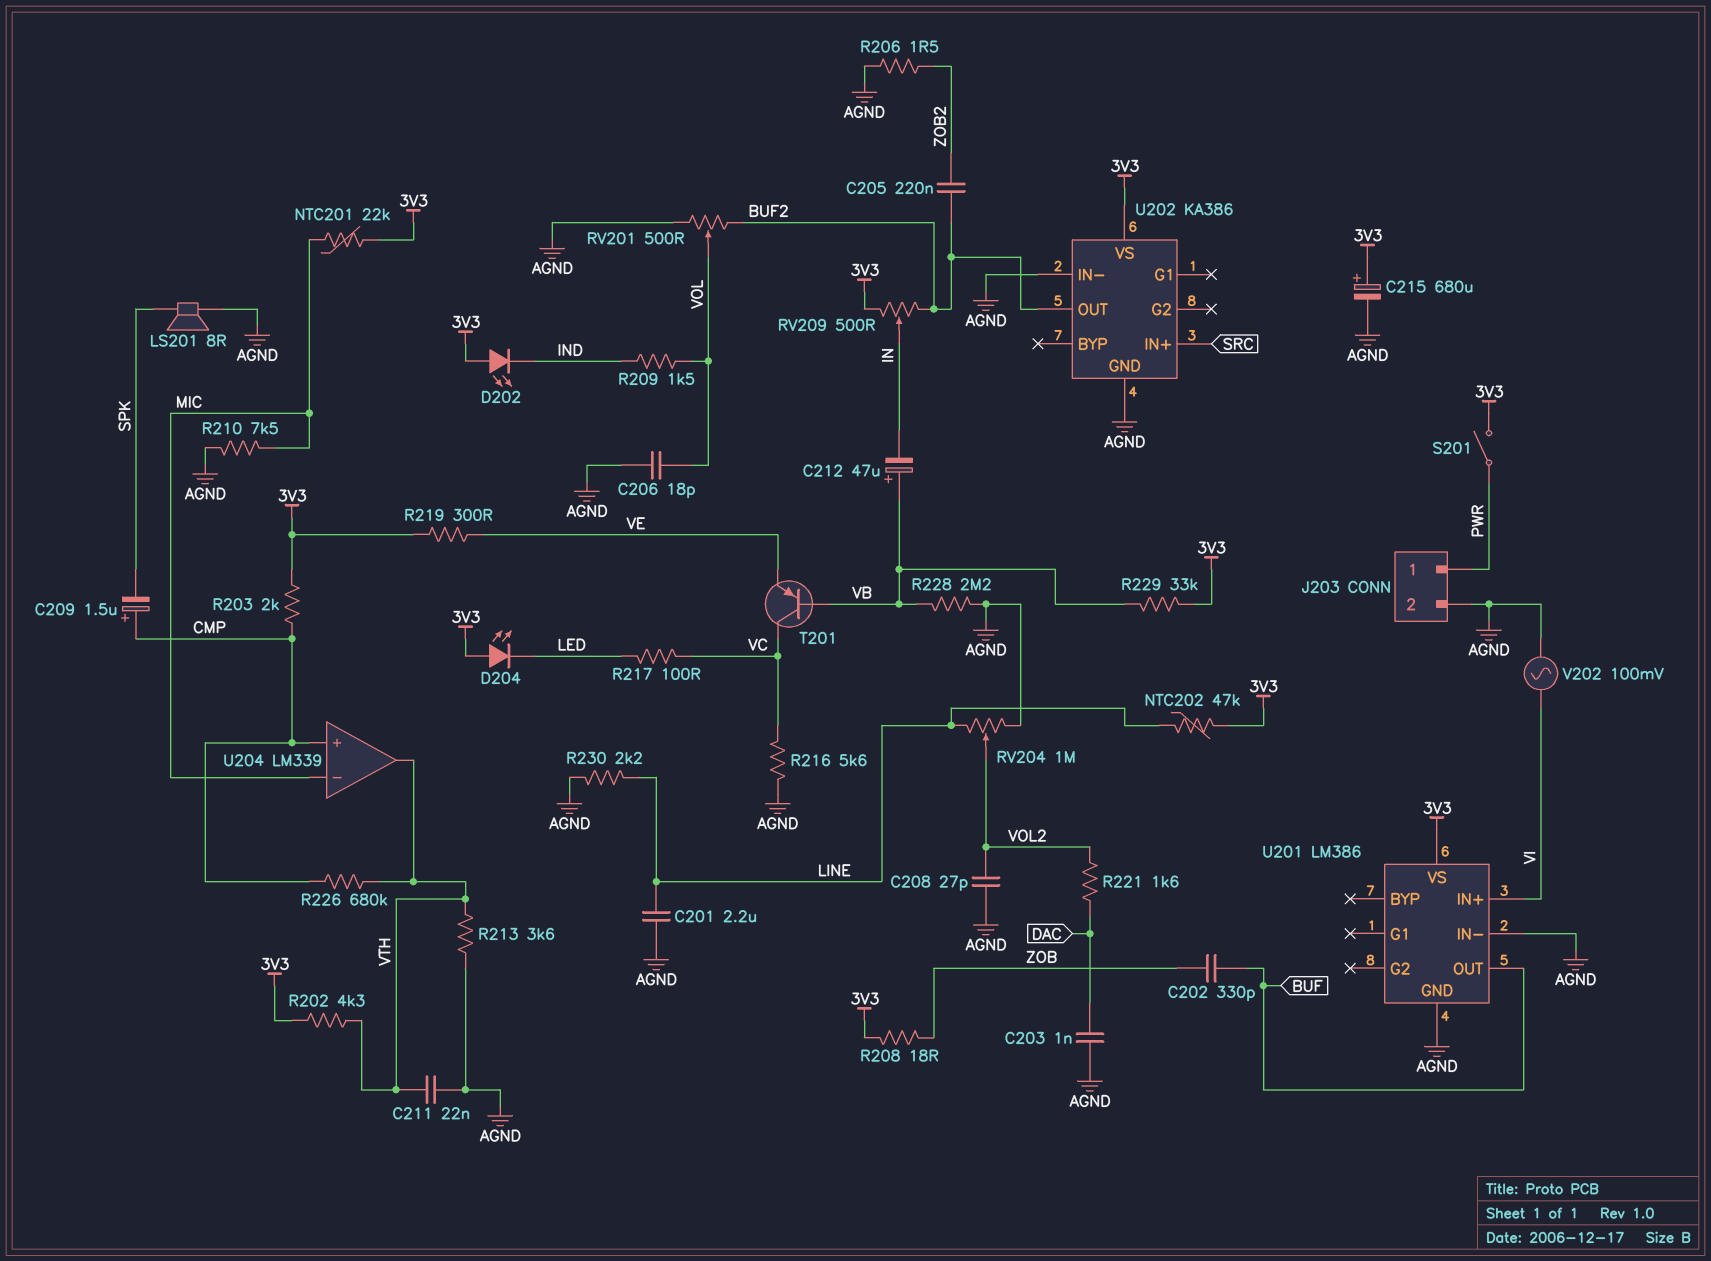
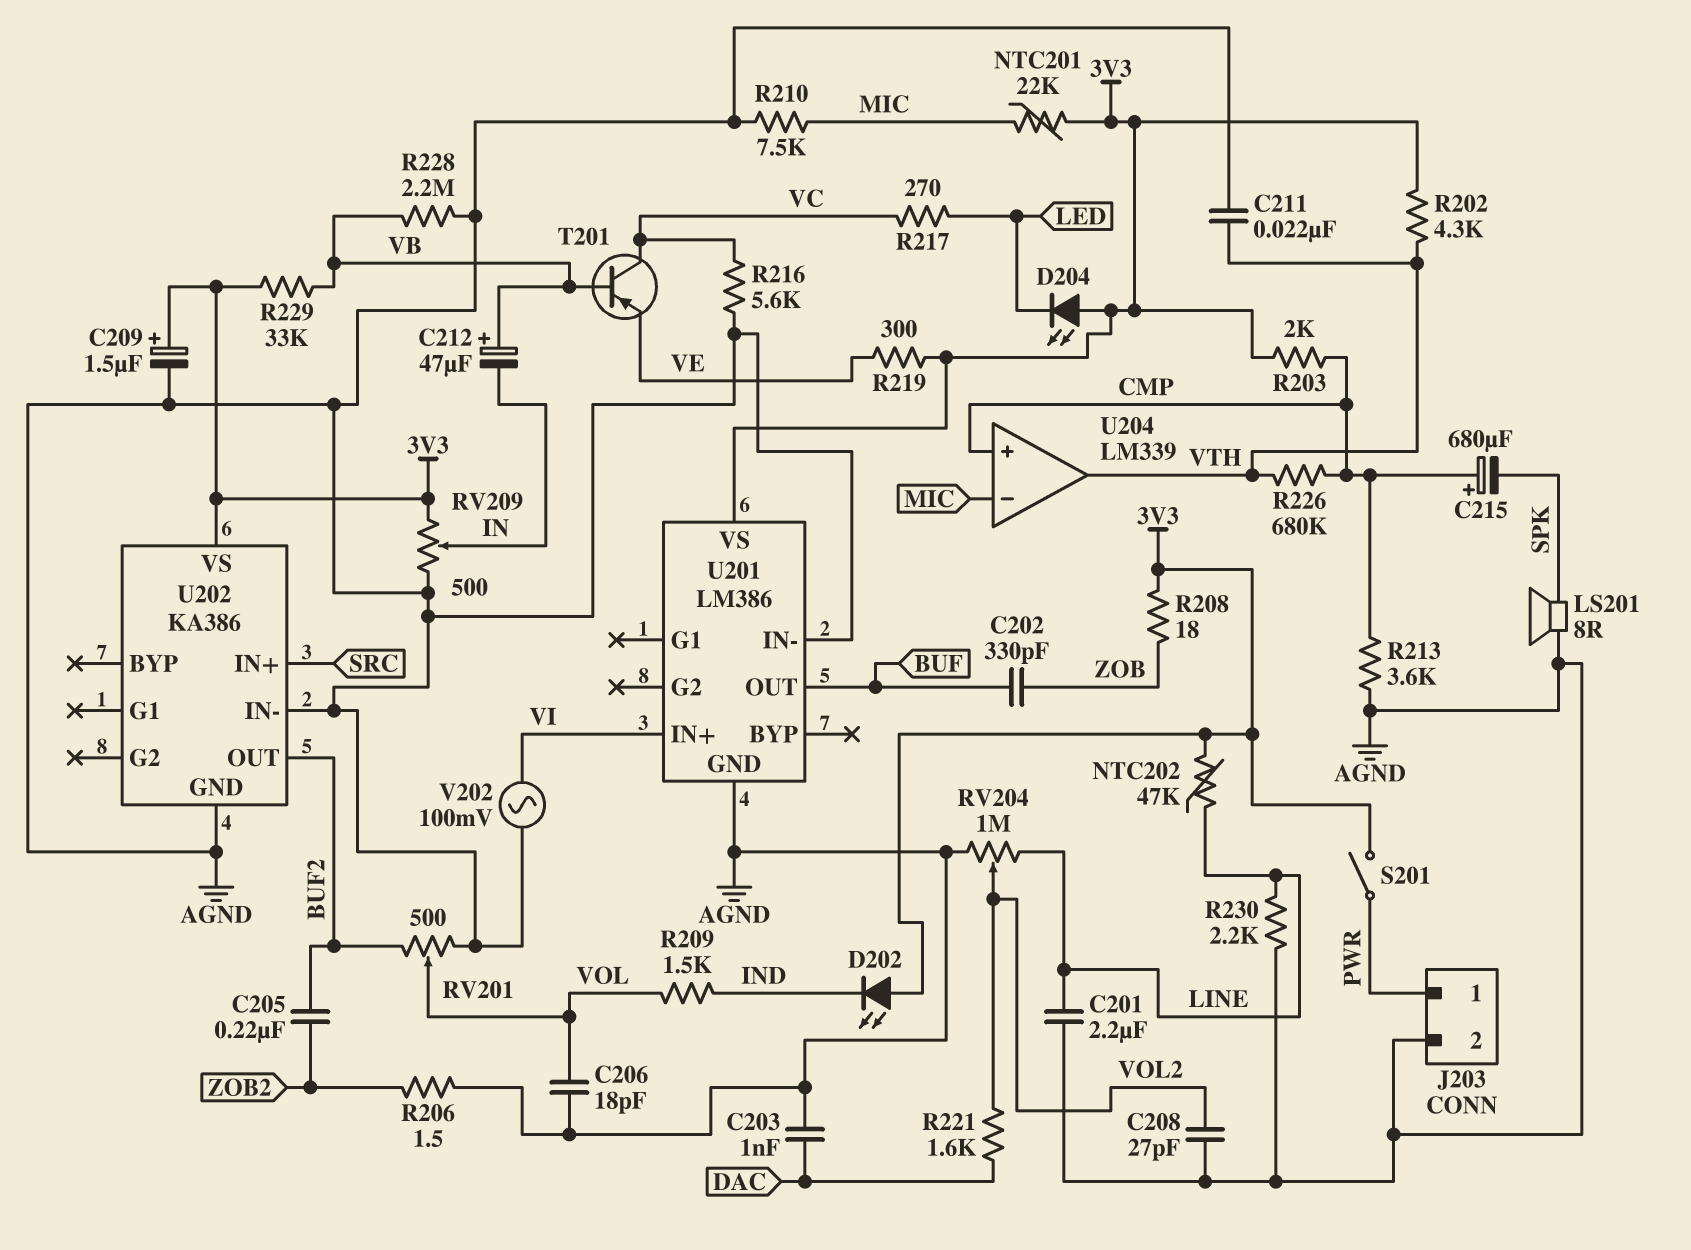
C209: 1.5uF (plus CMP, minus SPK) -> 1.5uF (plus 3V3, minus AGND)
C215: 680uF (plus 3V3, minus AGND) -> 680uF (plus CMP, minus SPK)
R213: 3.6k (AGND, VTH) -> 3.6k (AGND, CMP)
R217: 100 (LED, VC) -> 270 (LED, VC)
RV209: 500 (3V3, BUF2, wiper IN) -> 500 (3V3, AGND, wiper IN)

